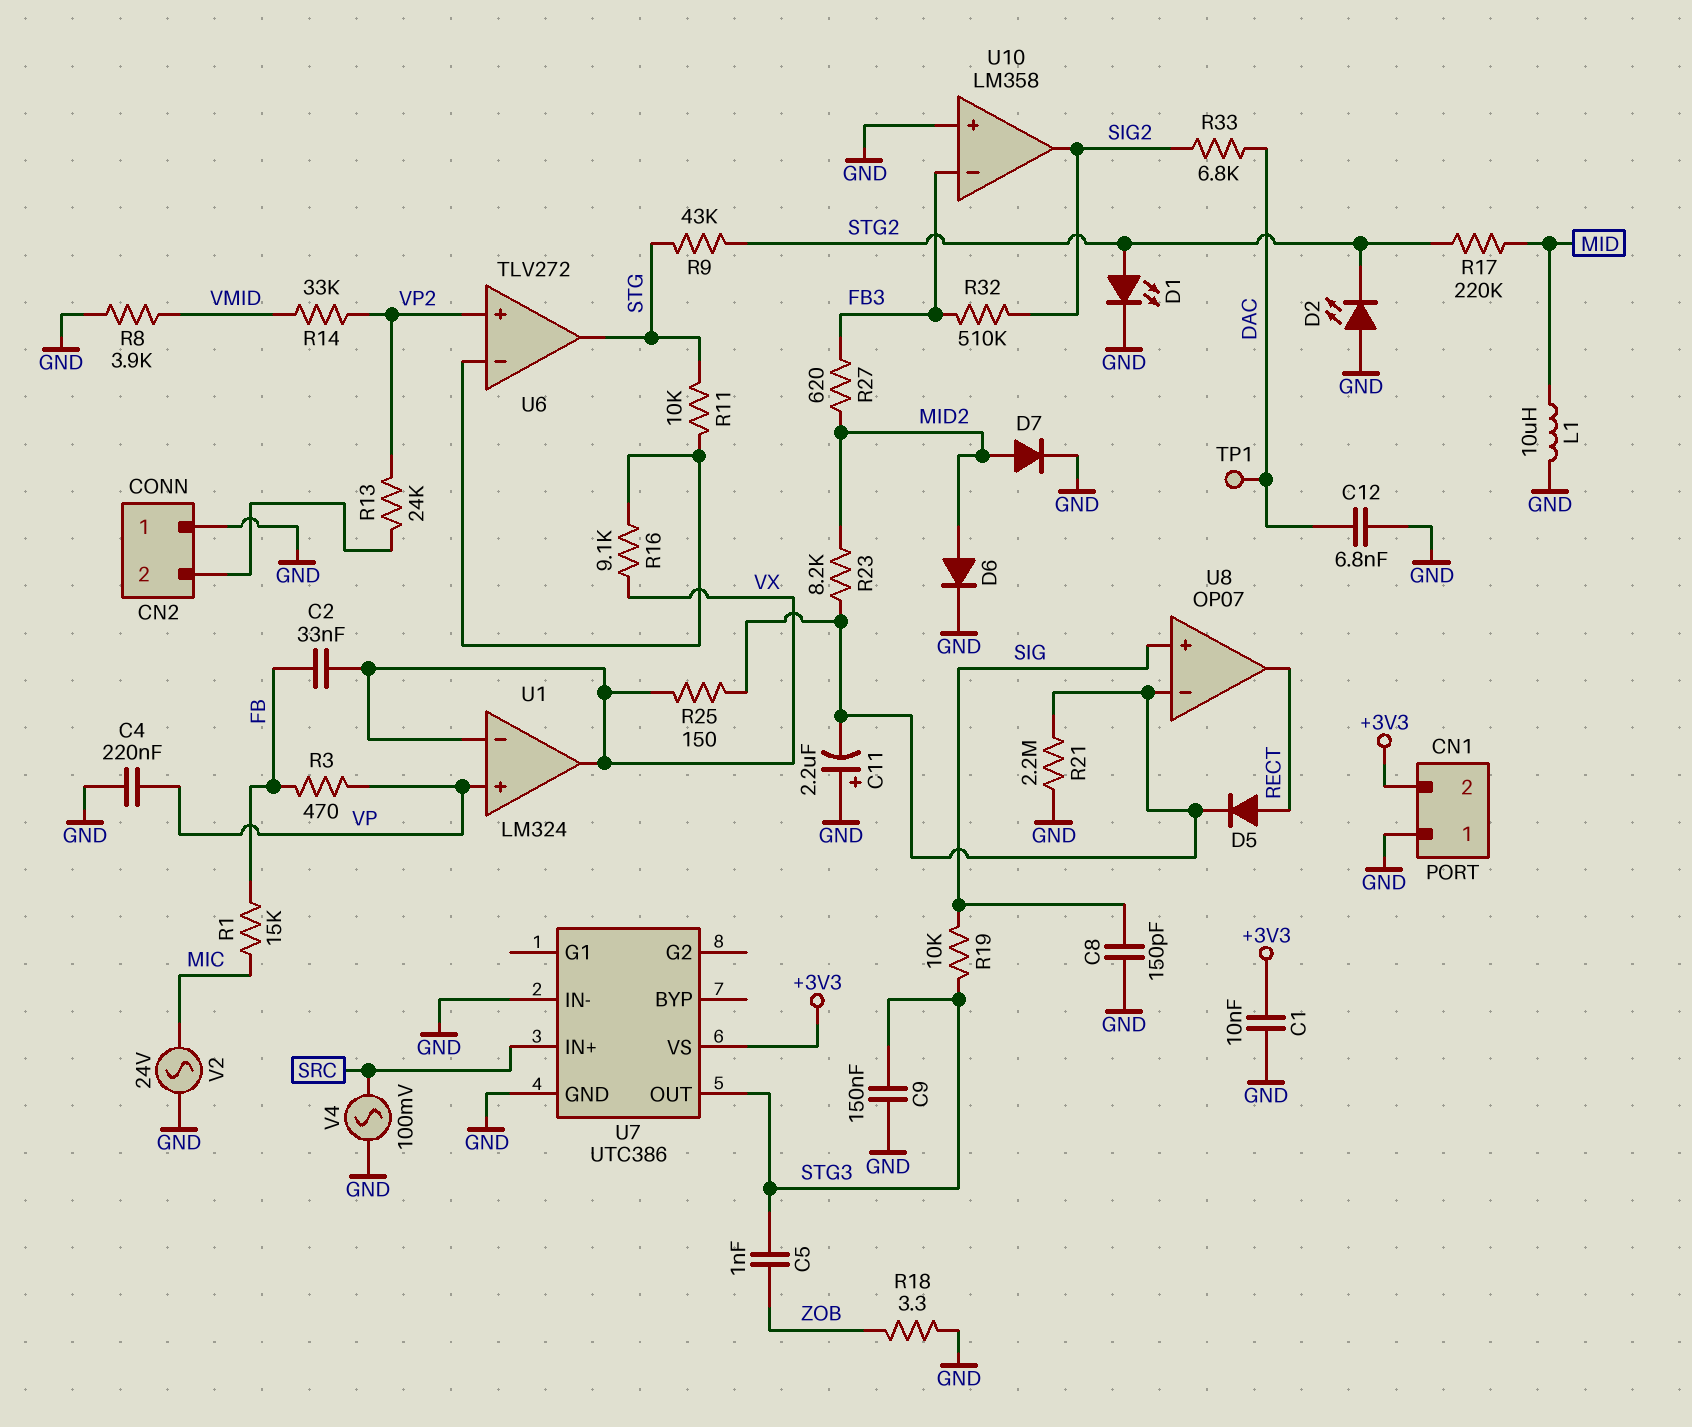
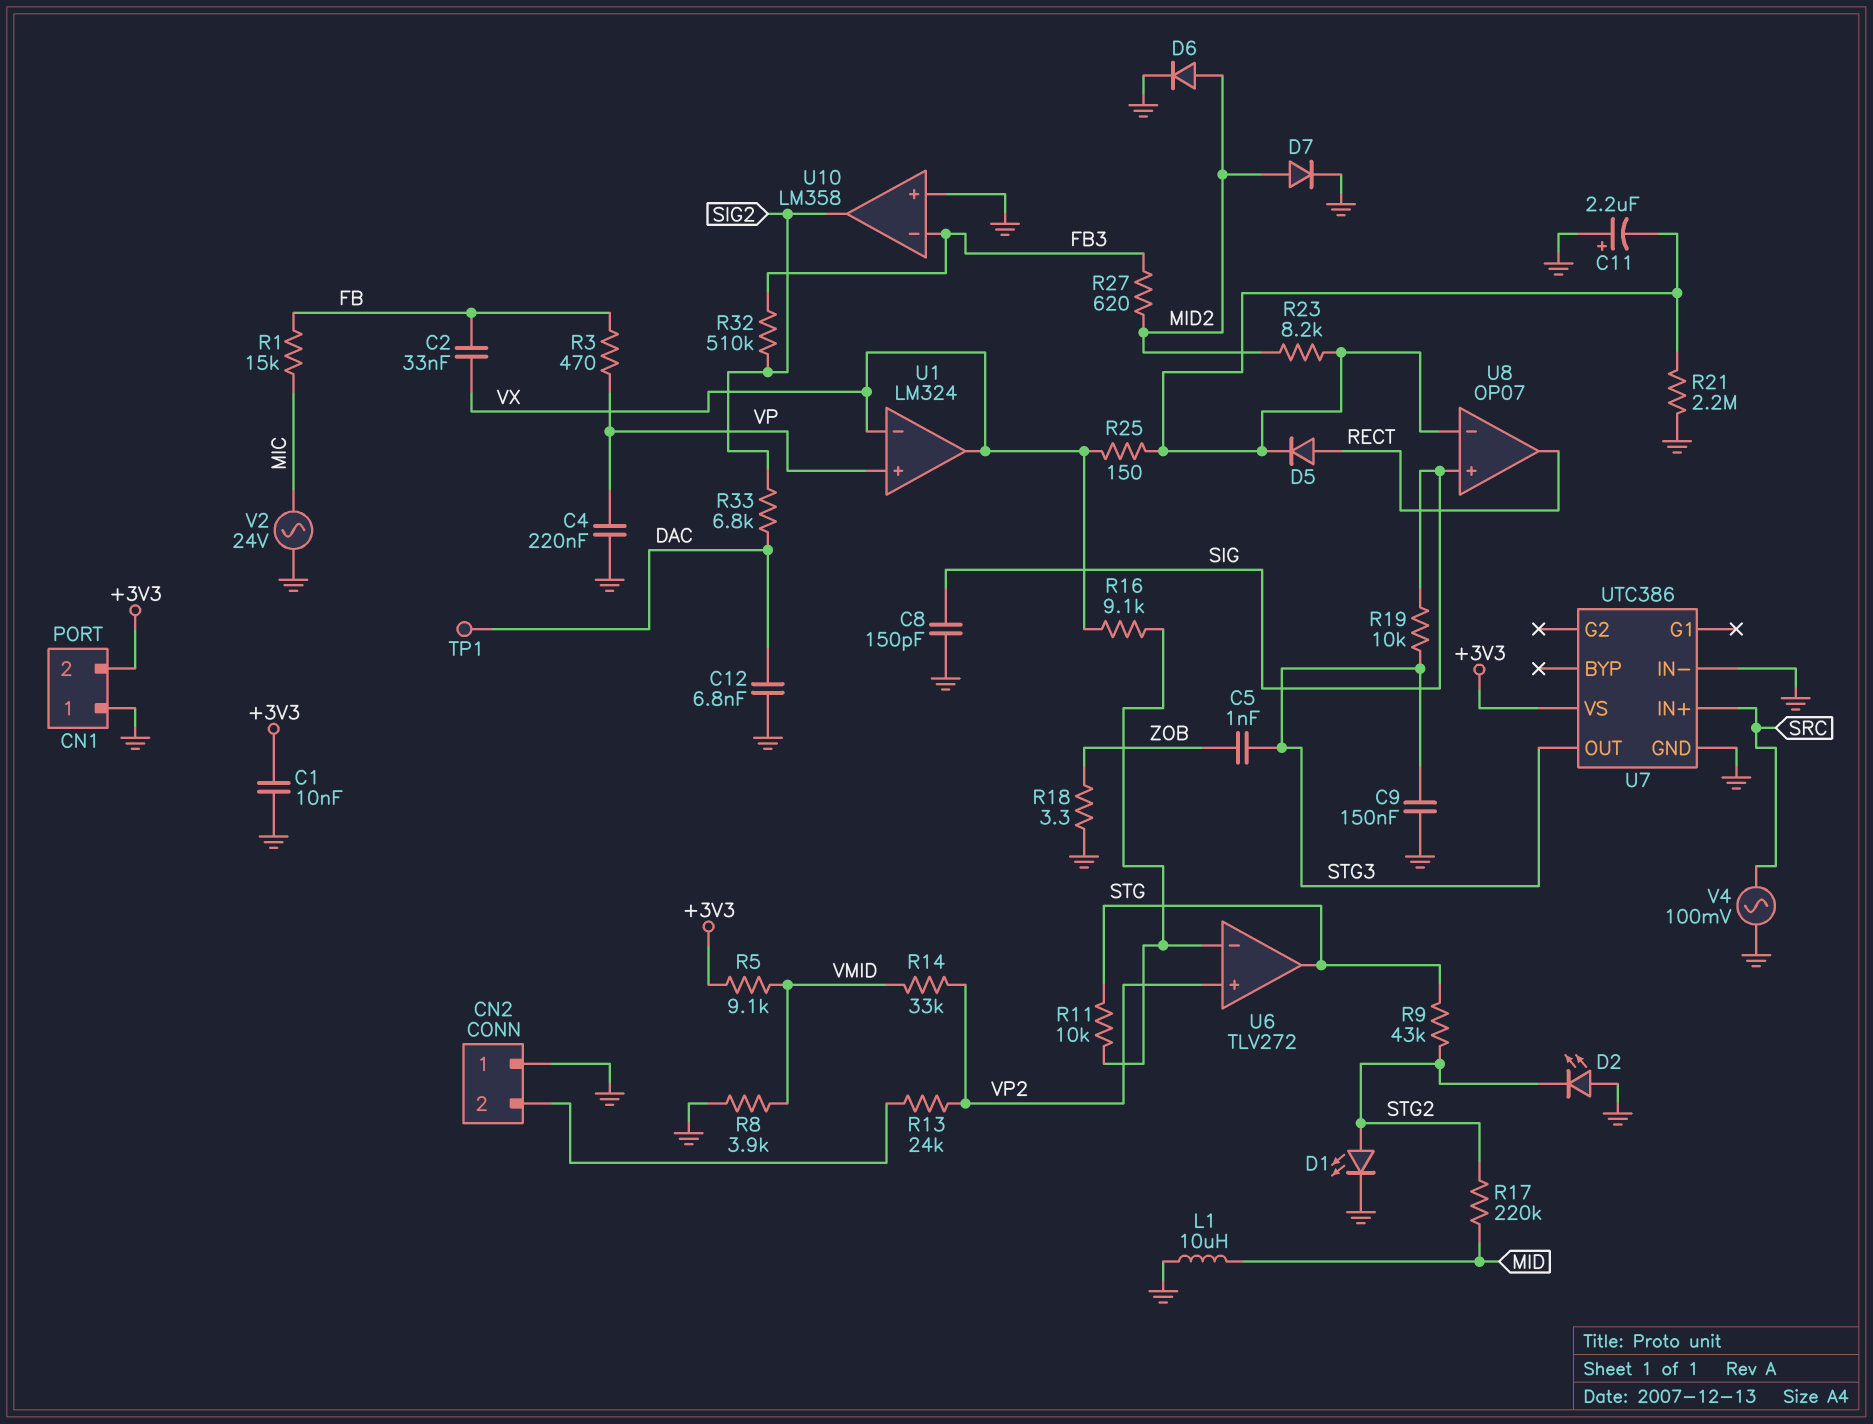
R5: none -> 9.1k (+3V3, VMID)

